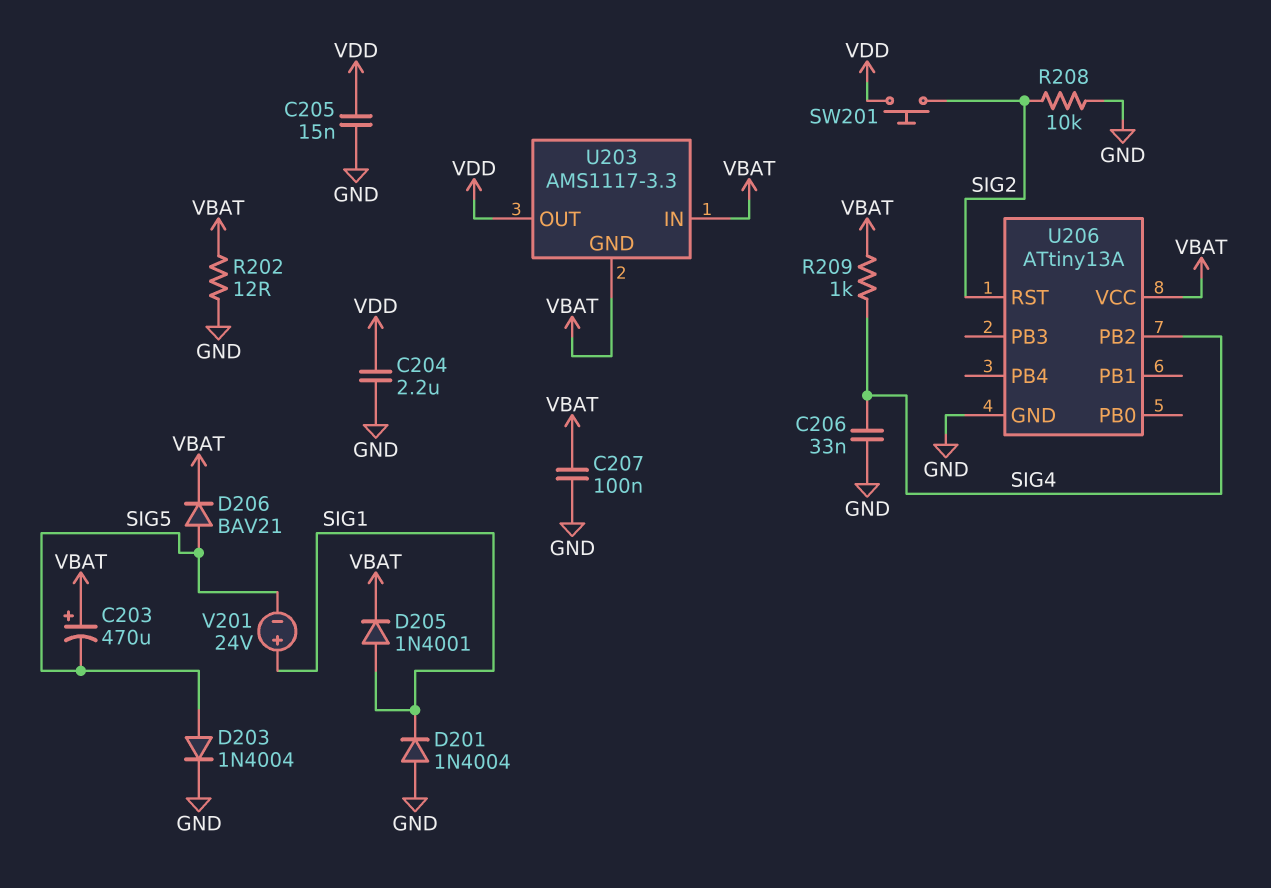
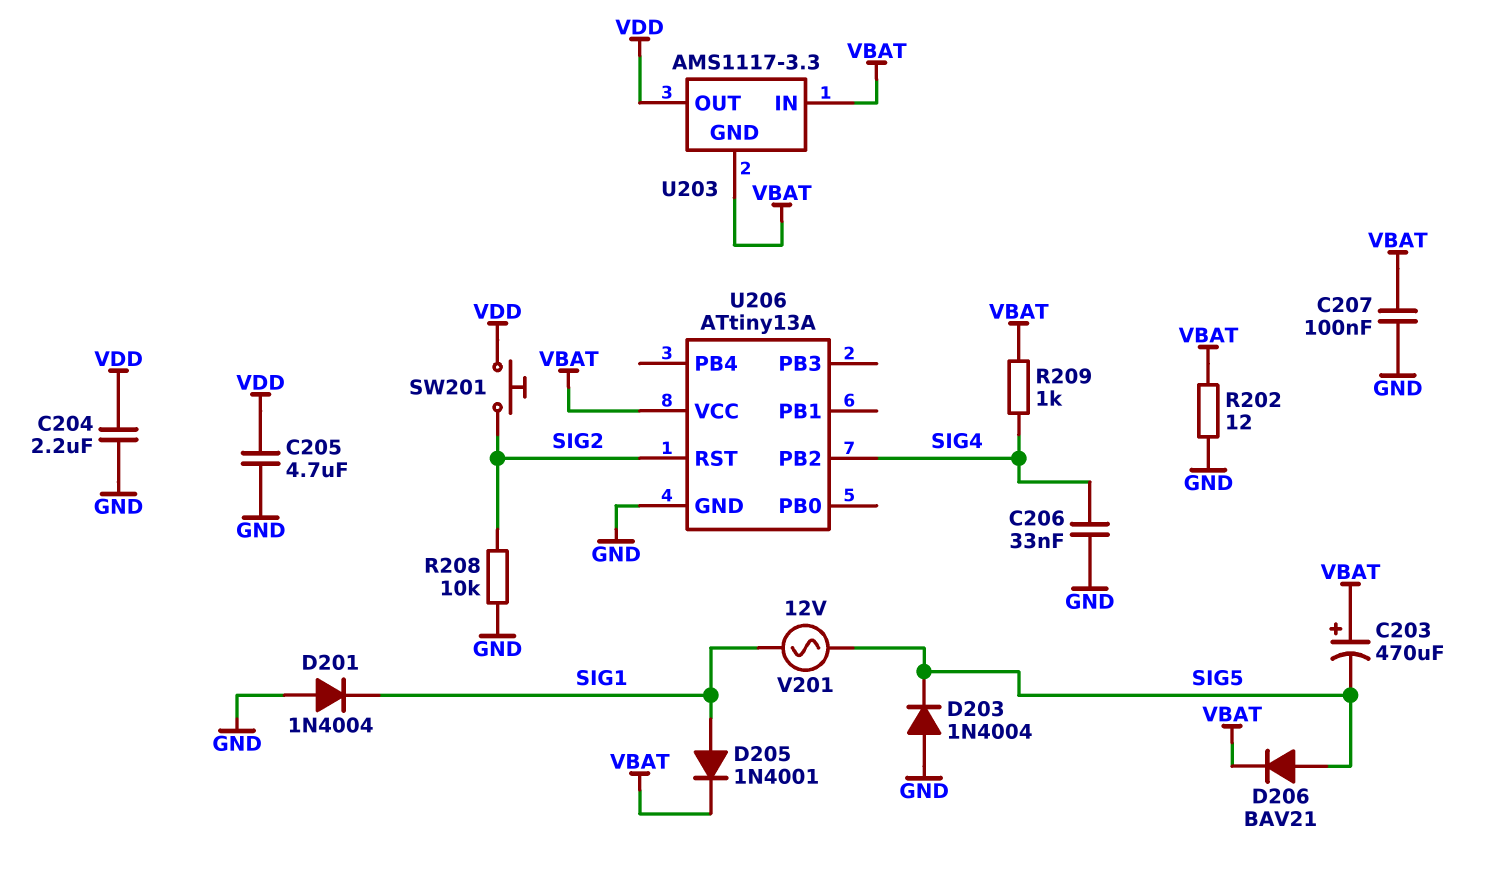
C205: 15nF (GND, VDD) -> 4.7uF (GND, VDD)
D203: diode 1N4004 (A SIG5, K GND) -> diode 1N4004 (A GND, K SIG5)
V201: 24V (plus SIG1, minus SIG5) -> AC 12V (SIG1, SIG5)

